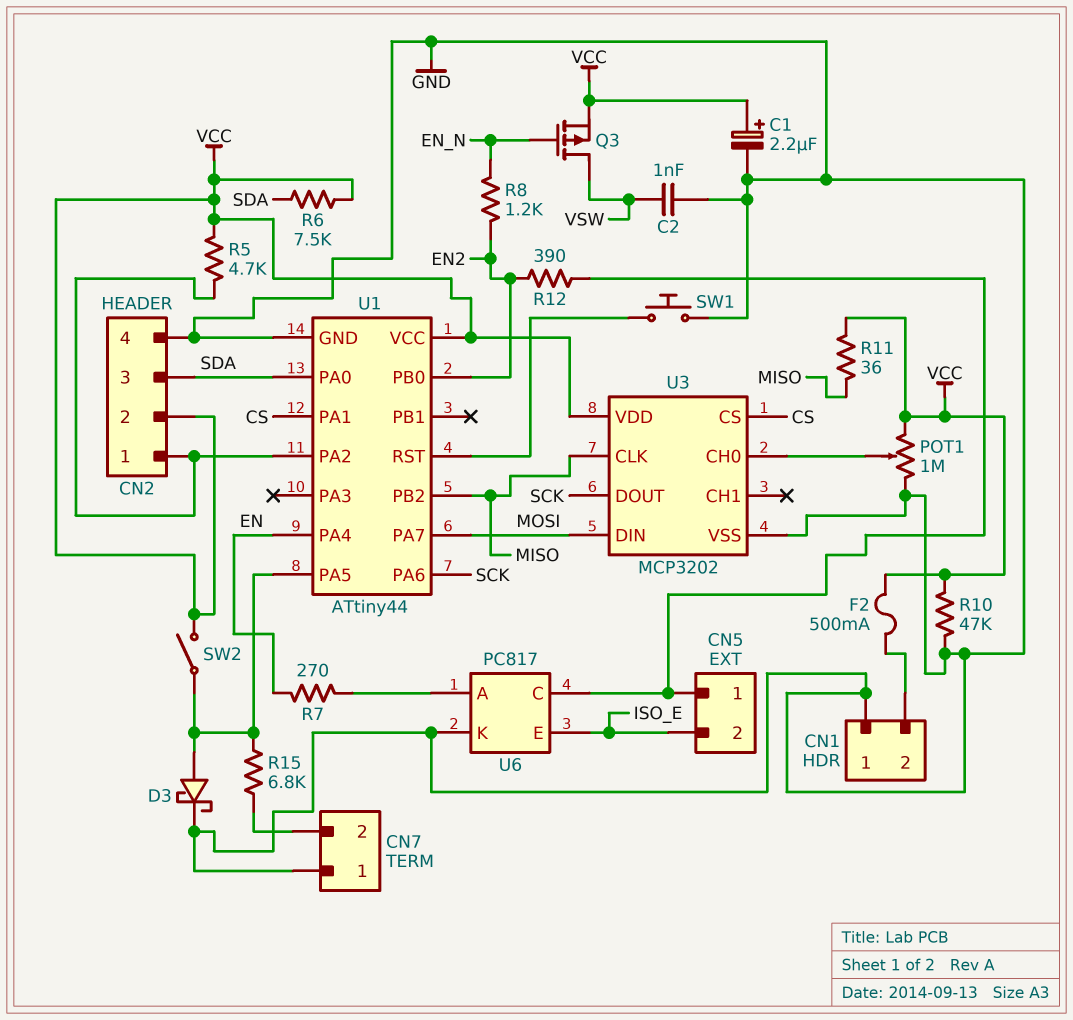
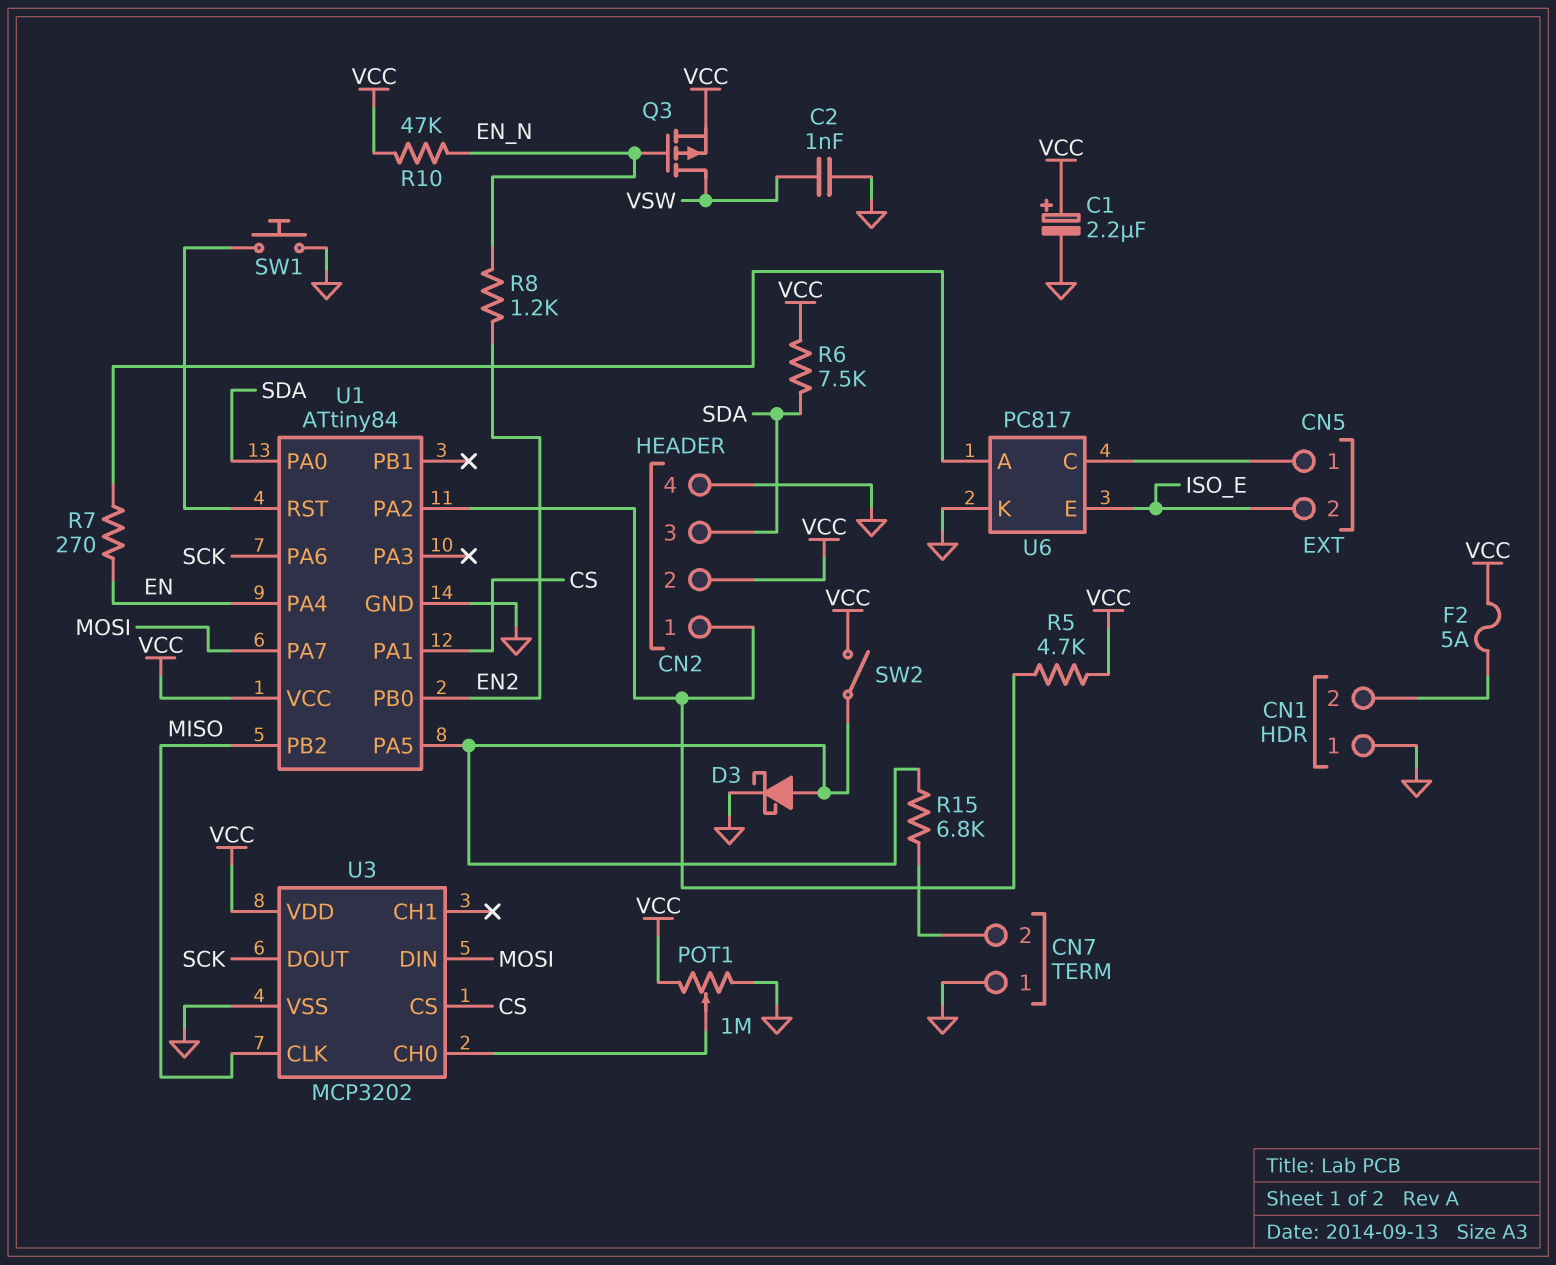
F2: 500mA (CN1/2, VCC) -> 5A (CN1/2, VCC)
R10: 47k (GND, VCC) -> 47k (EN_N, VCC)
R11: 36 (MISO, VCC) -> none
R12: 390 (CN5/1, EN2) -> none
U1: ATtiny44 -> ATtiny84

